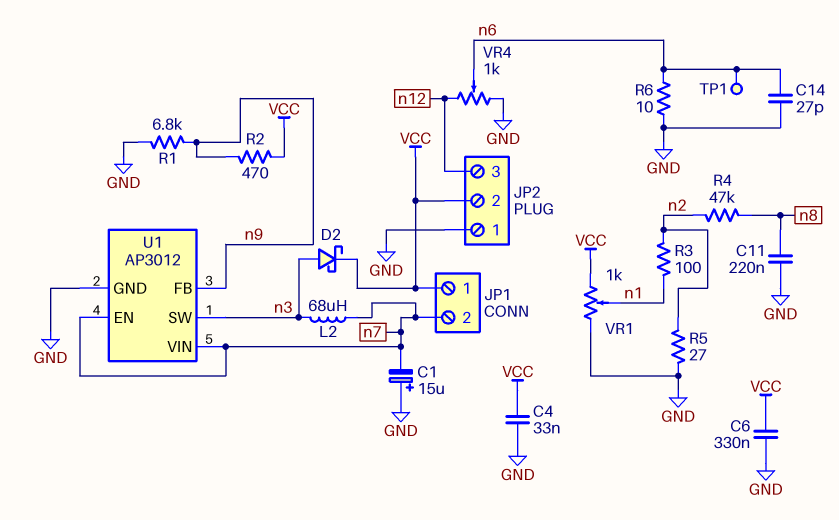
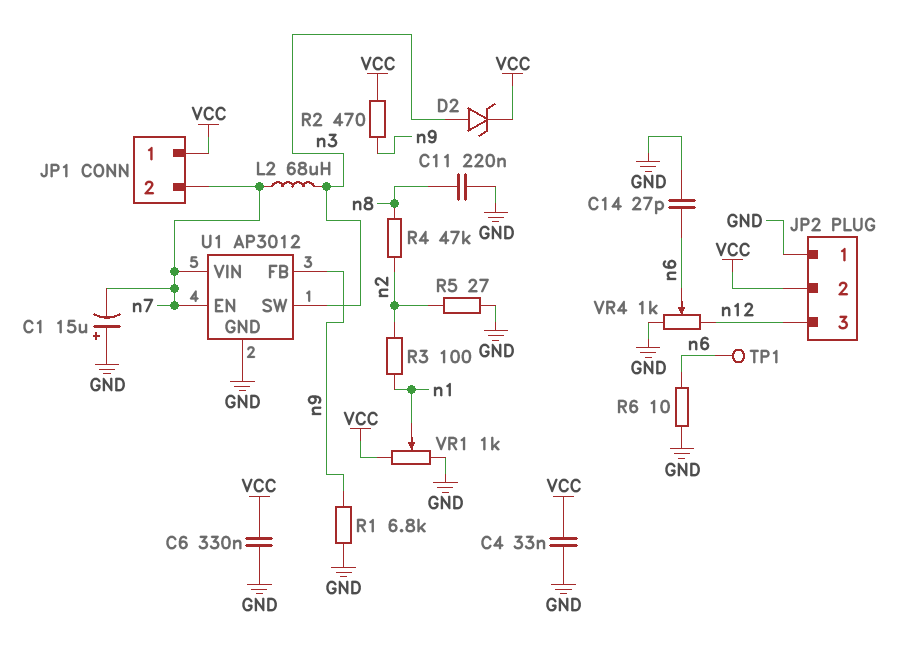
D2: schottky (A n3, K VCC) -> zener (A n3, K VCC)

